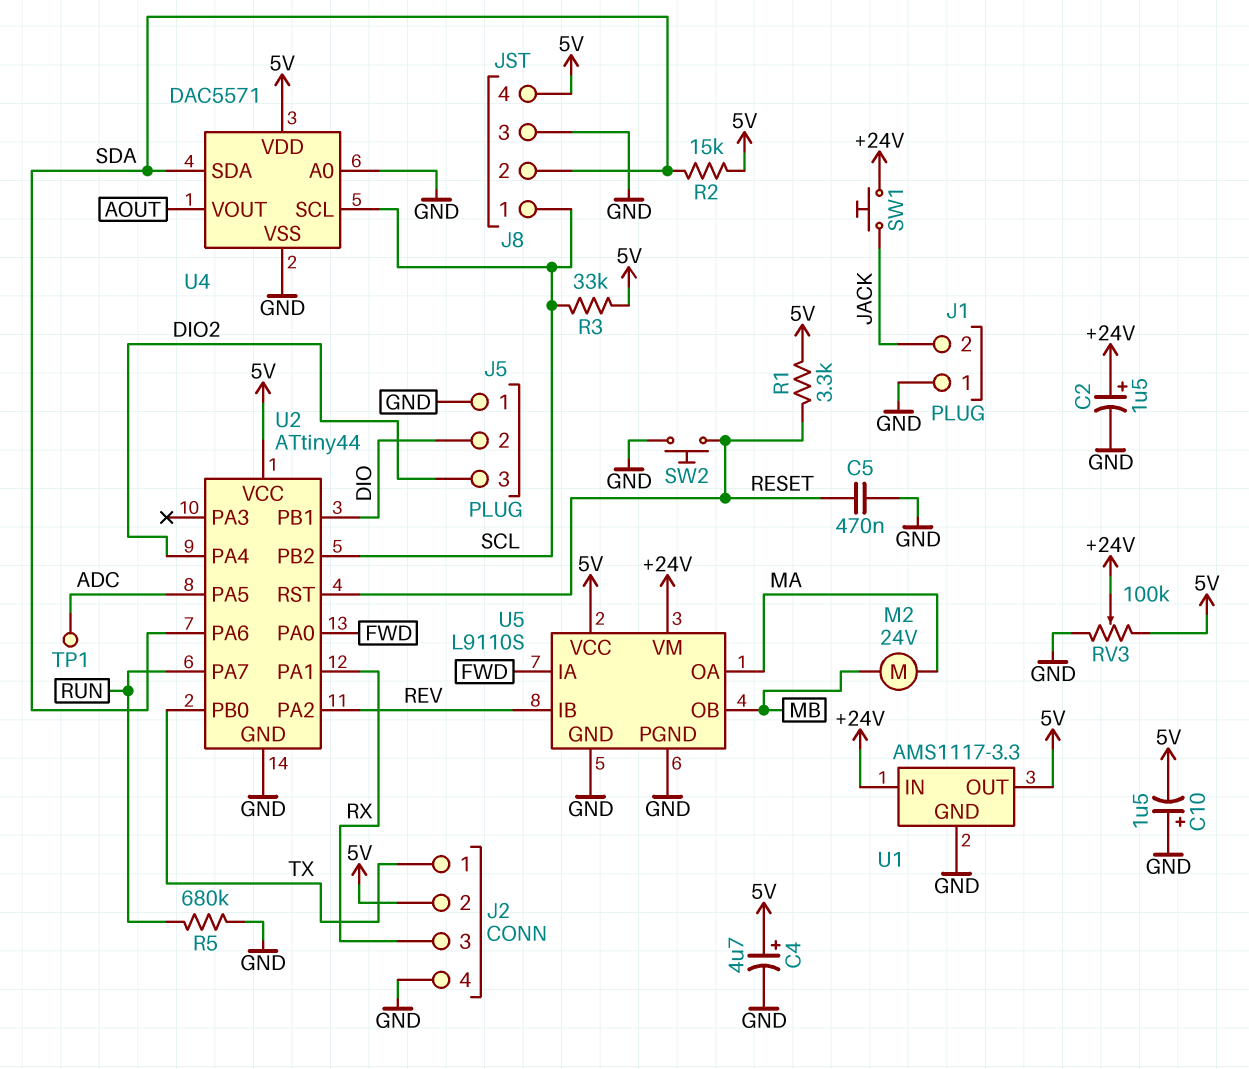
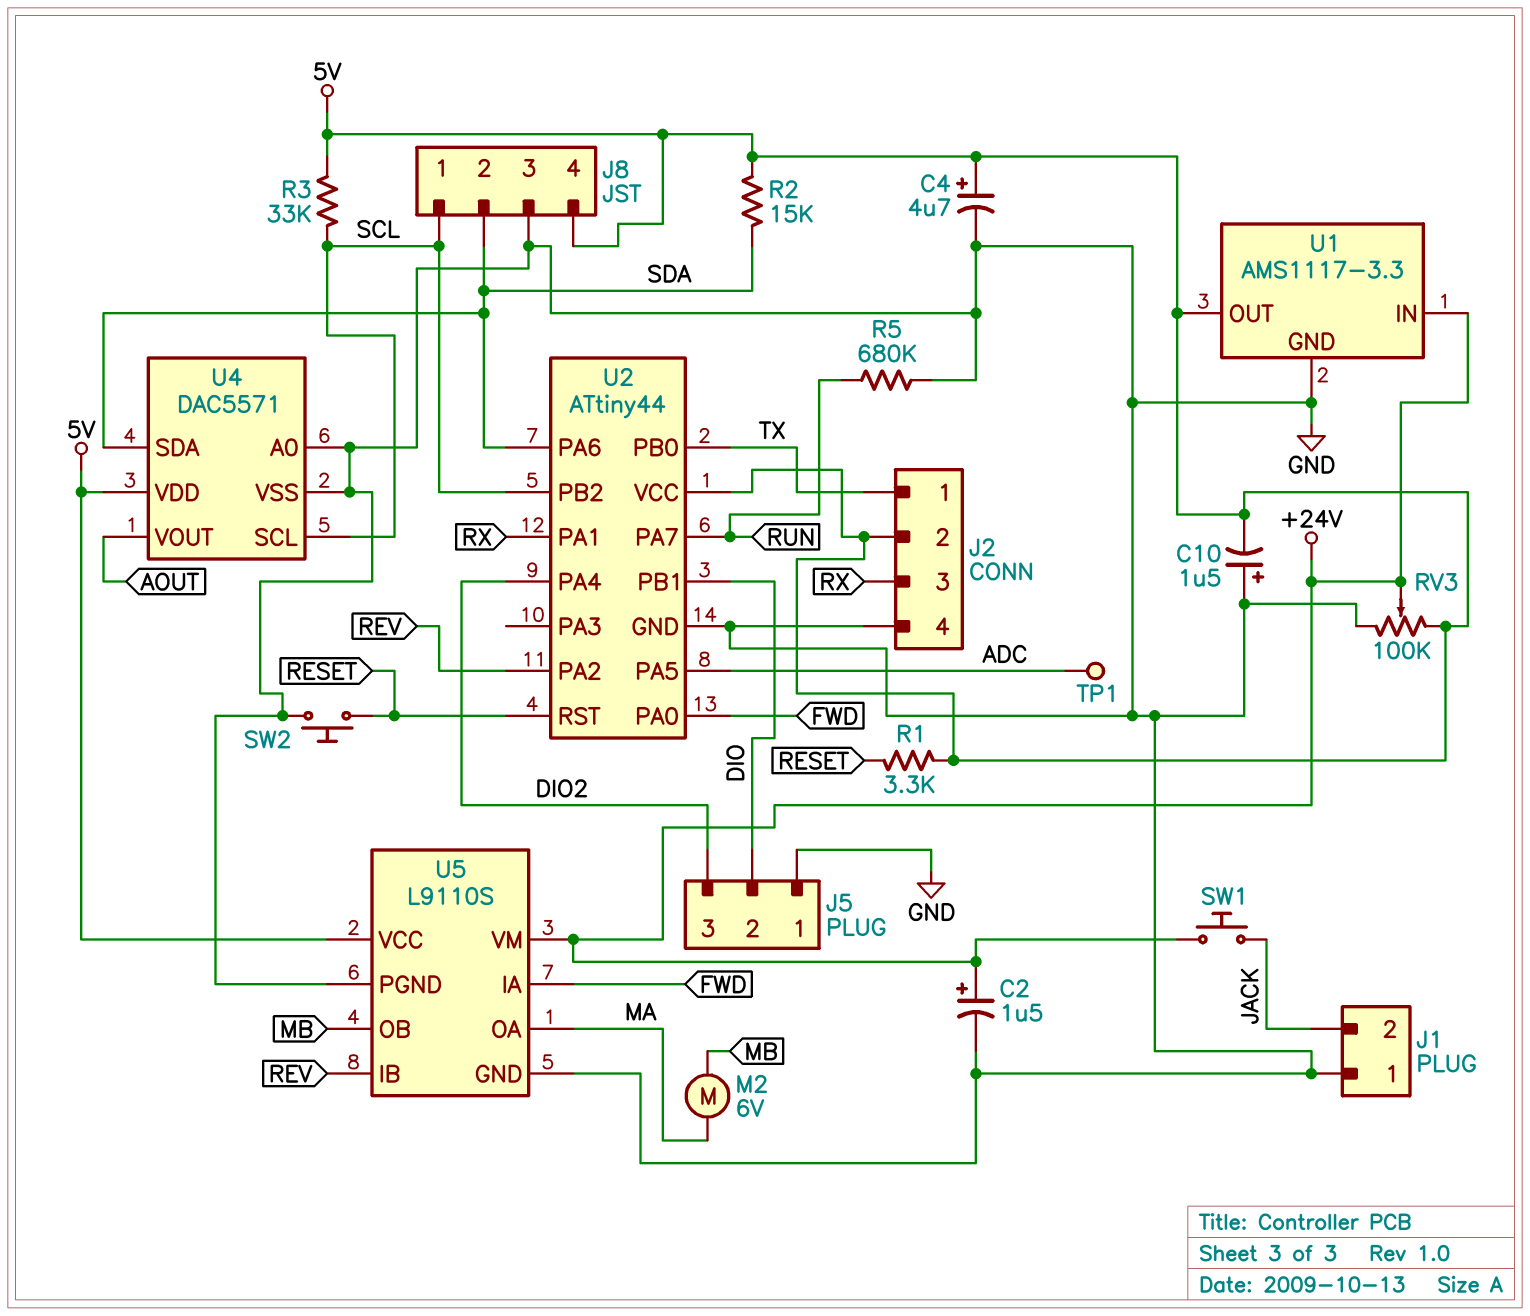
C5: 470nF (GND, RESET) -> none
M2: motor 24V (MA, MB) -> motor 6V (MA, MB)

